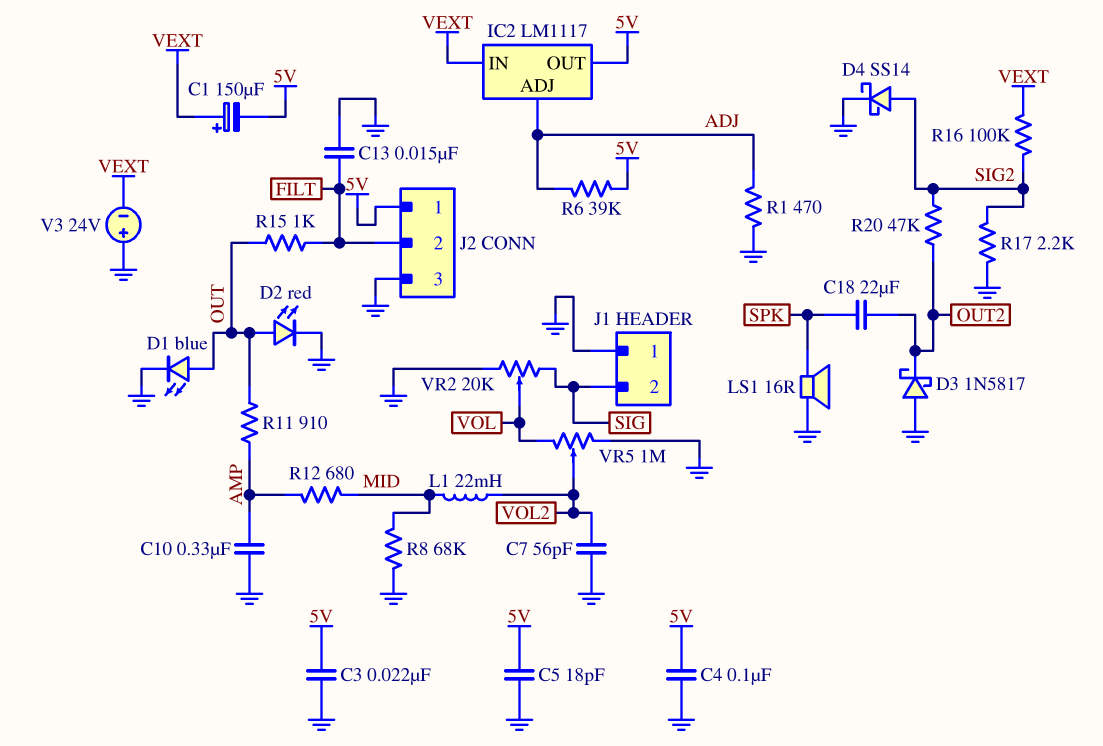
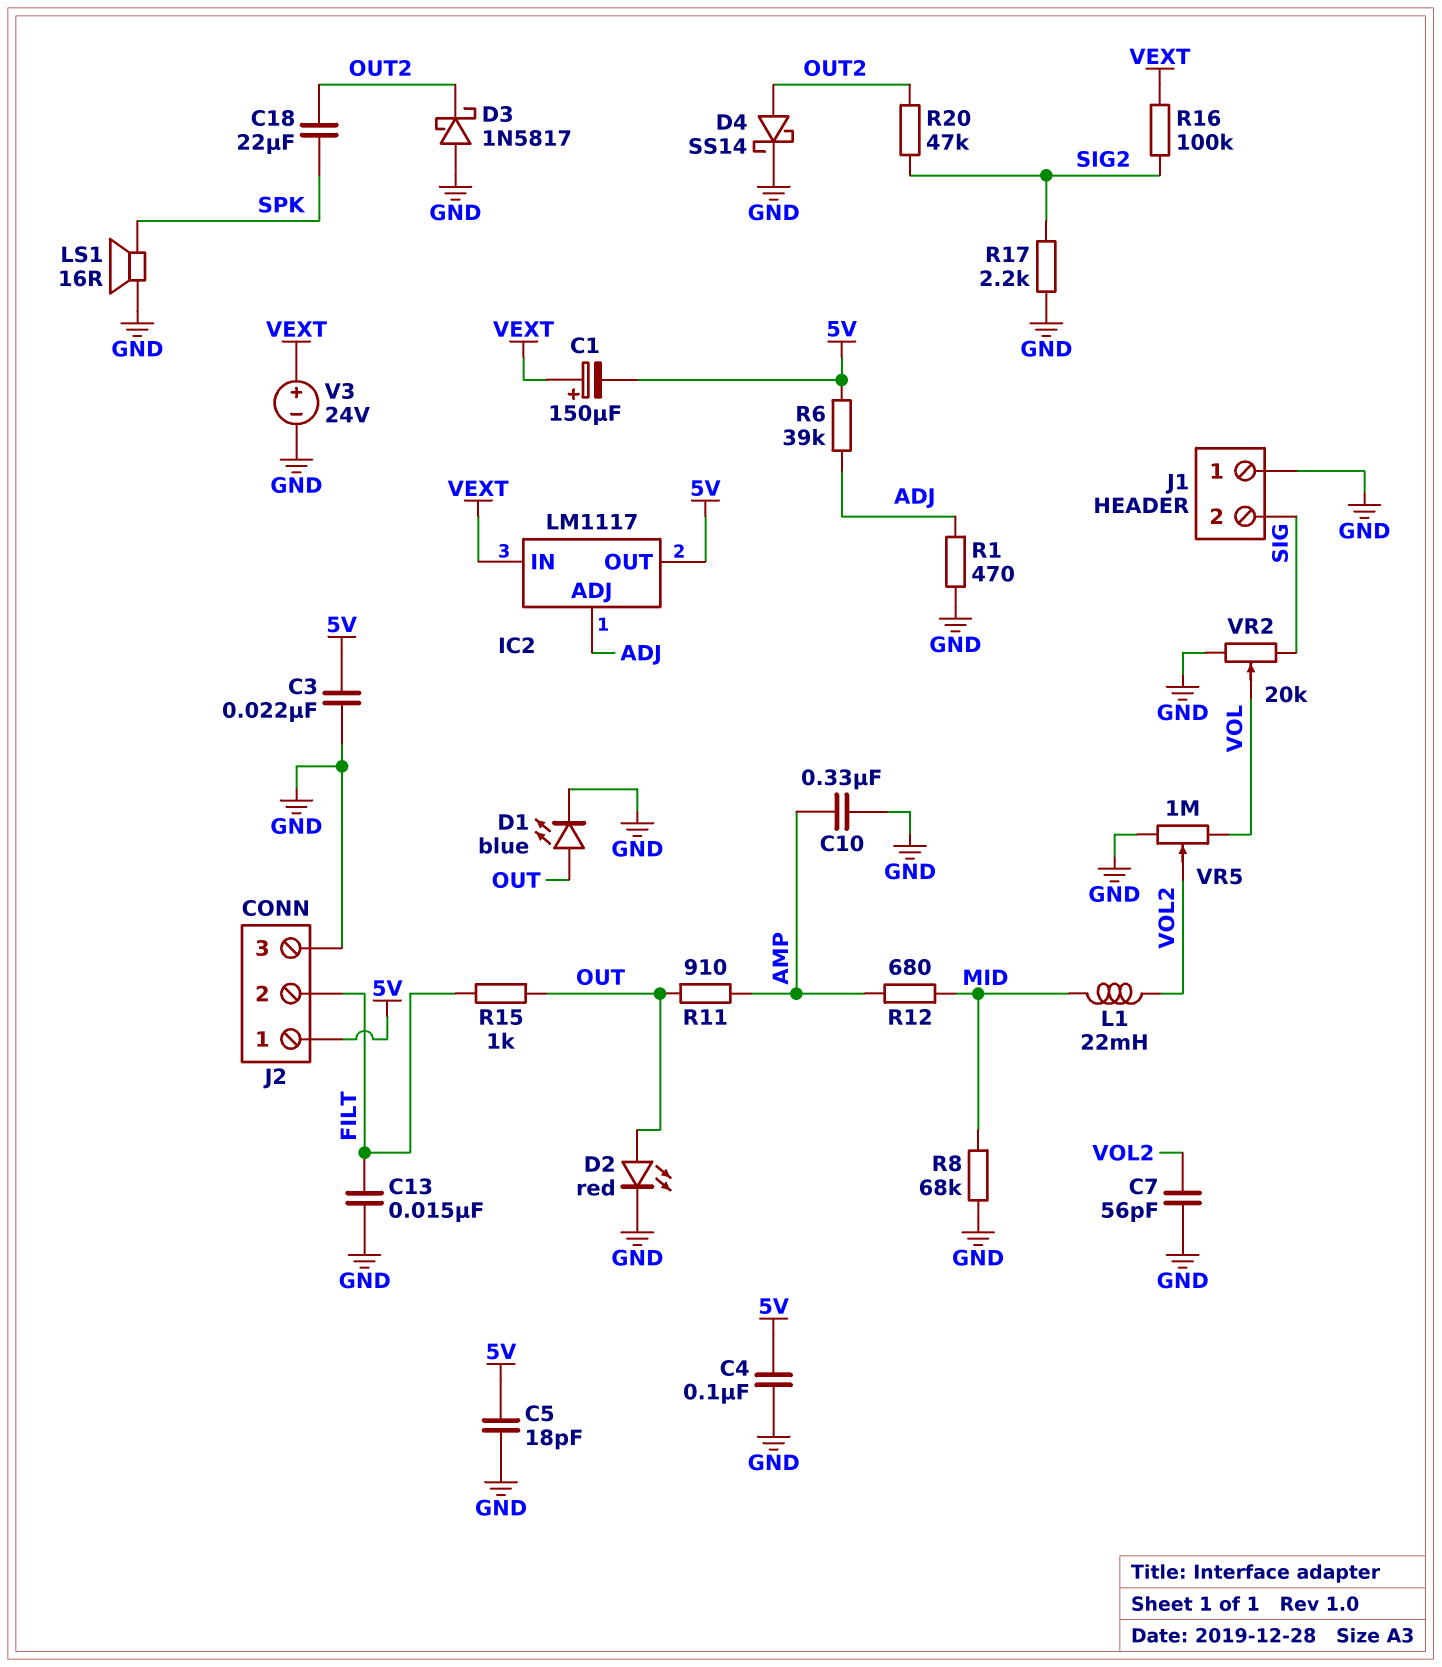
D4: schottky SS14 (A SIG2, K GND) -> schottky SS14 (A OUT2, K GND)
V3: 24V (plus GND, minus VEXT) -> 24V (plus VEXT, minus GND)

